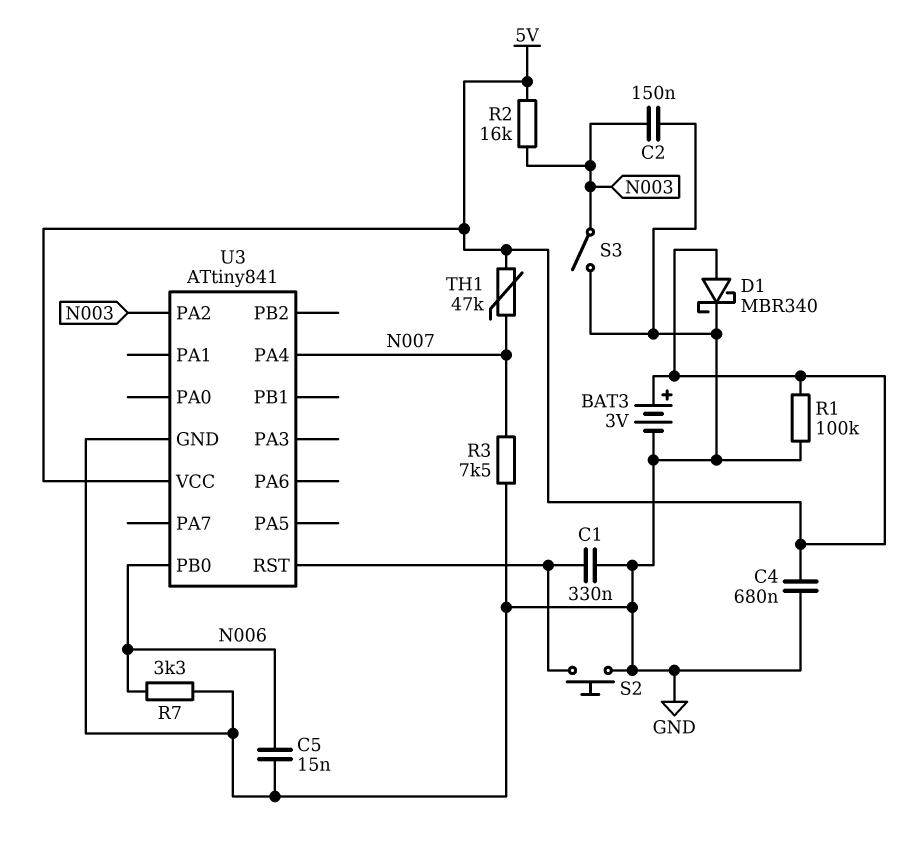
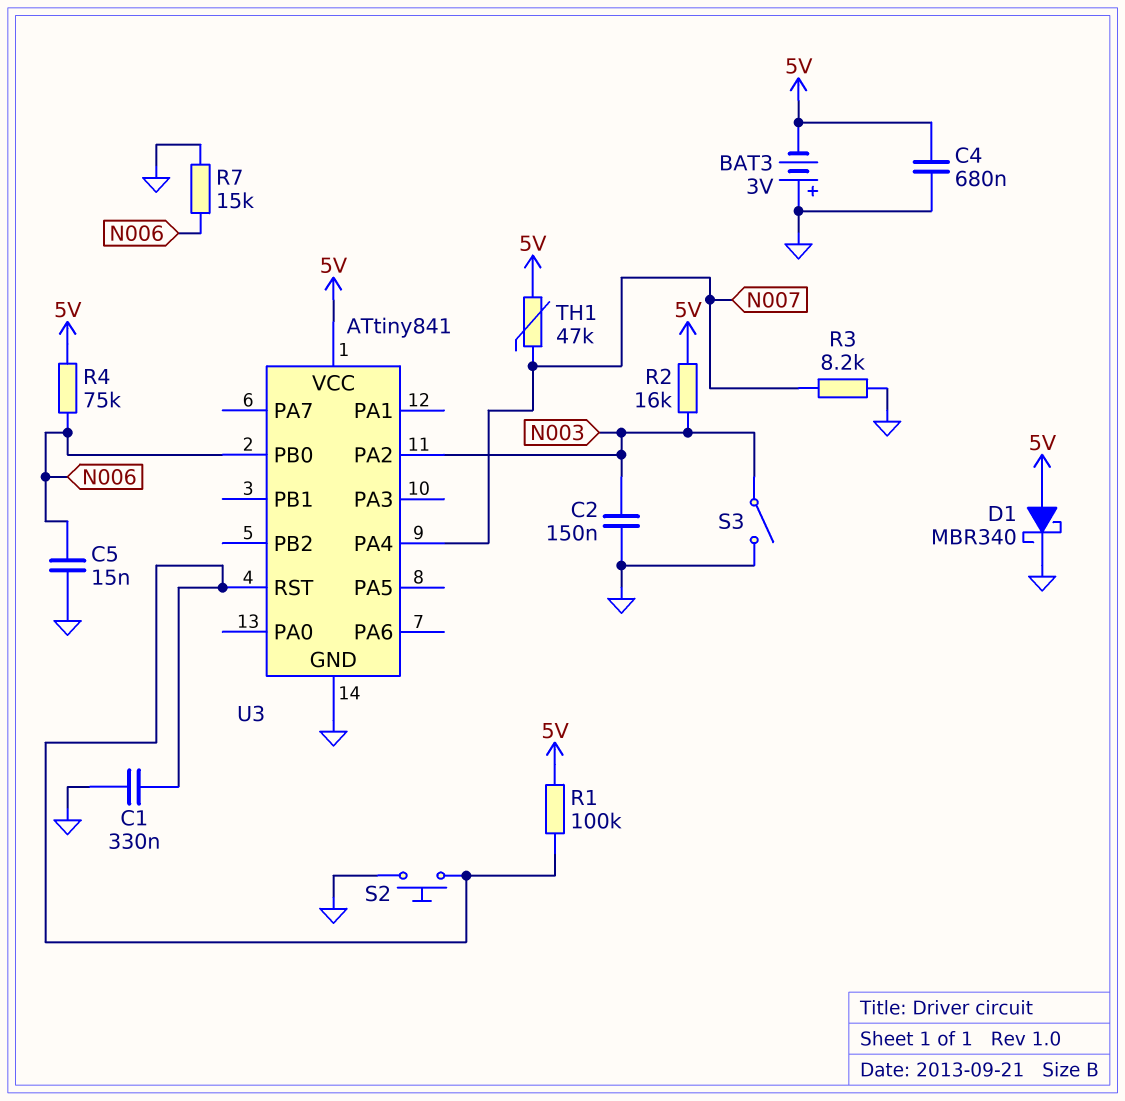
BAT3: 3V (plus 5V, minus GND) -> 3V (plus GND, minus 5V)
R1: 100k (5V, GND) -> 100k (5V, U3/RST)
R3: 7.5k (GND, N007) -> 8.2k (GND, N007)
R4: none -> 75k (5V, N006)
R7: 3.3k (GND, N006) -> 15k (GND, N006)

